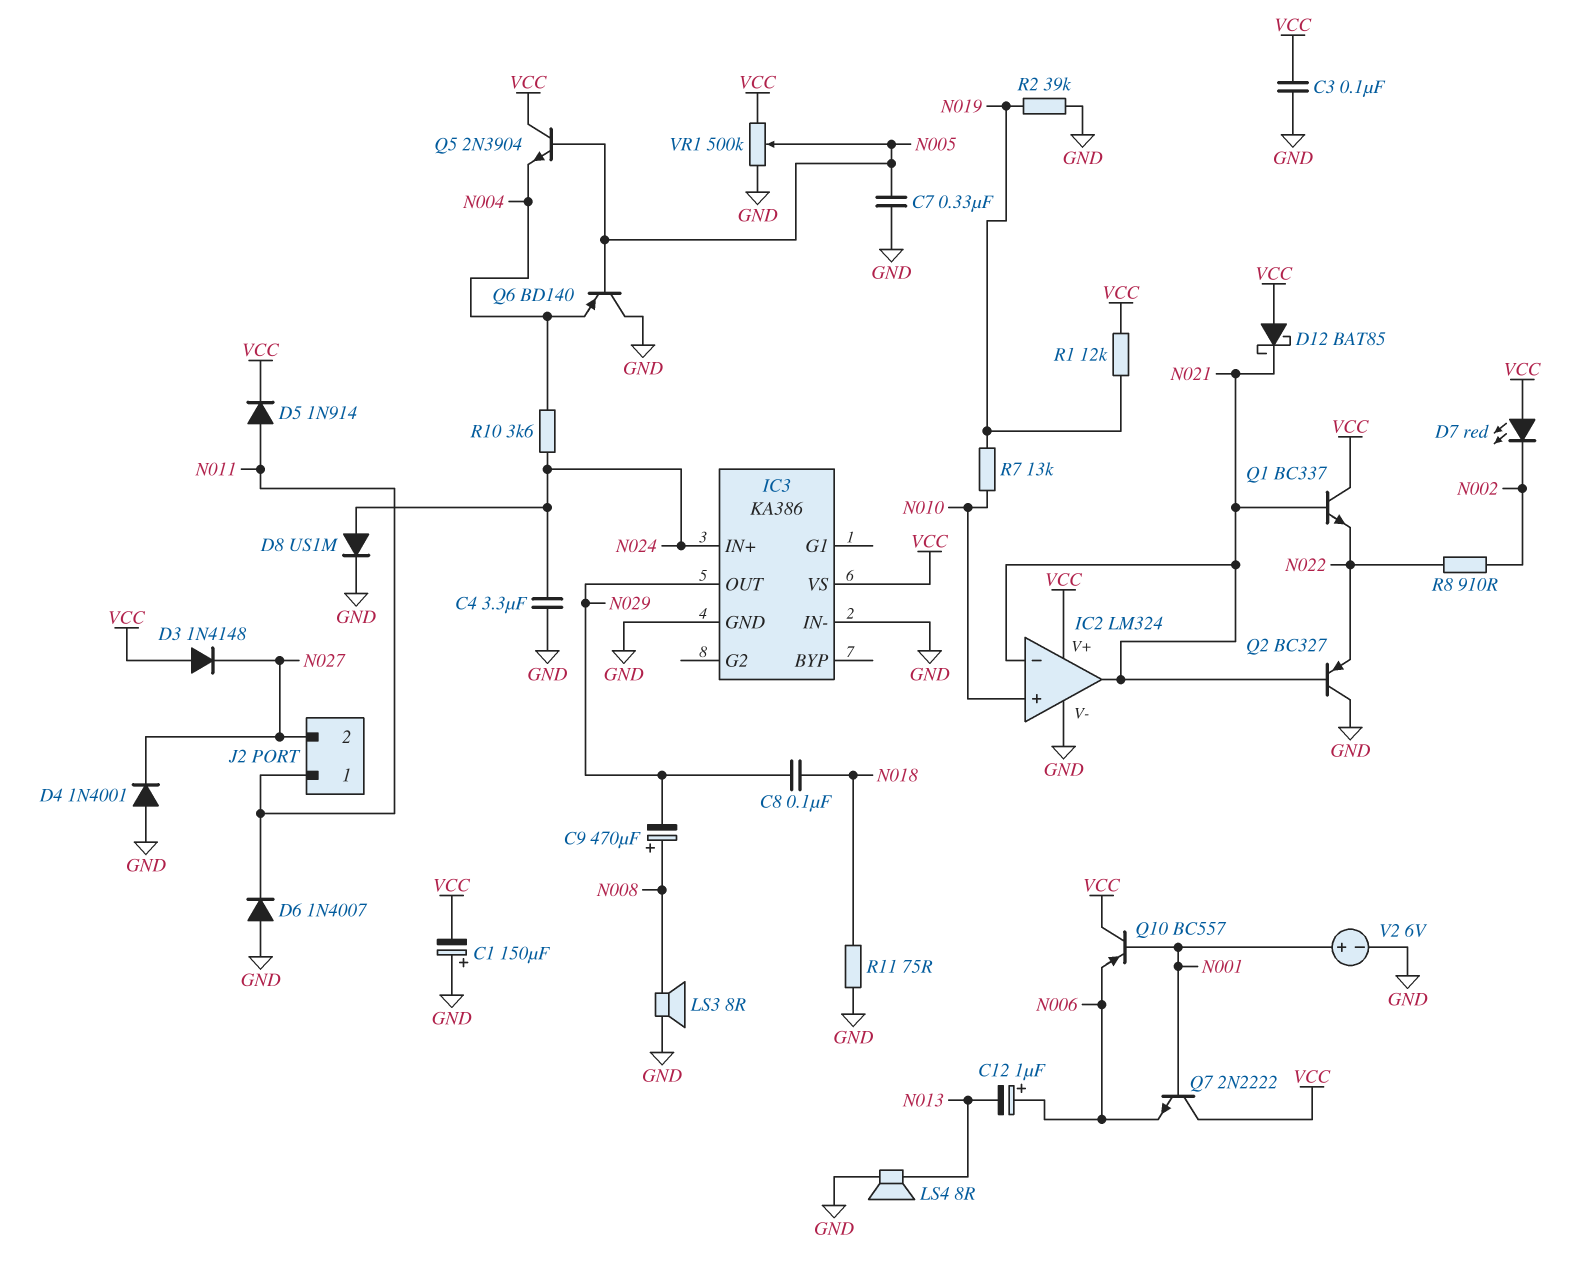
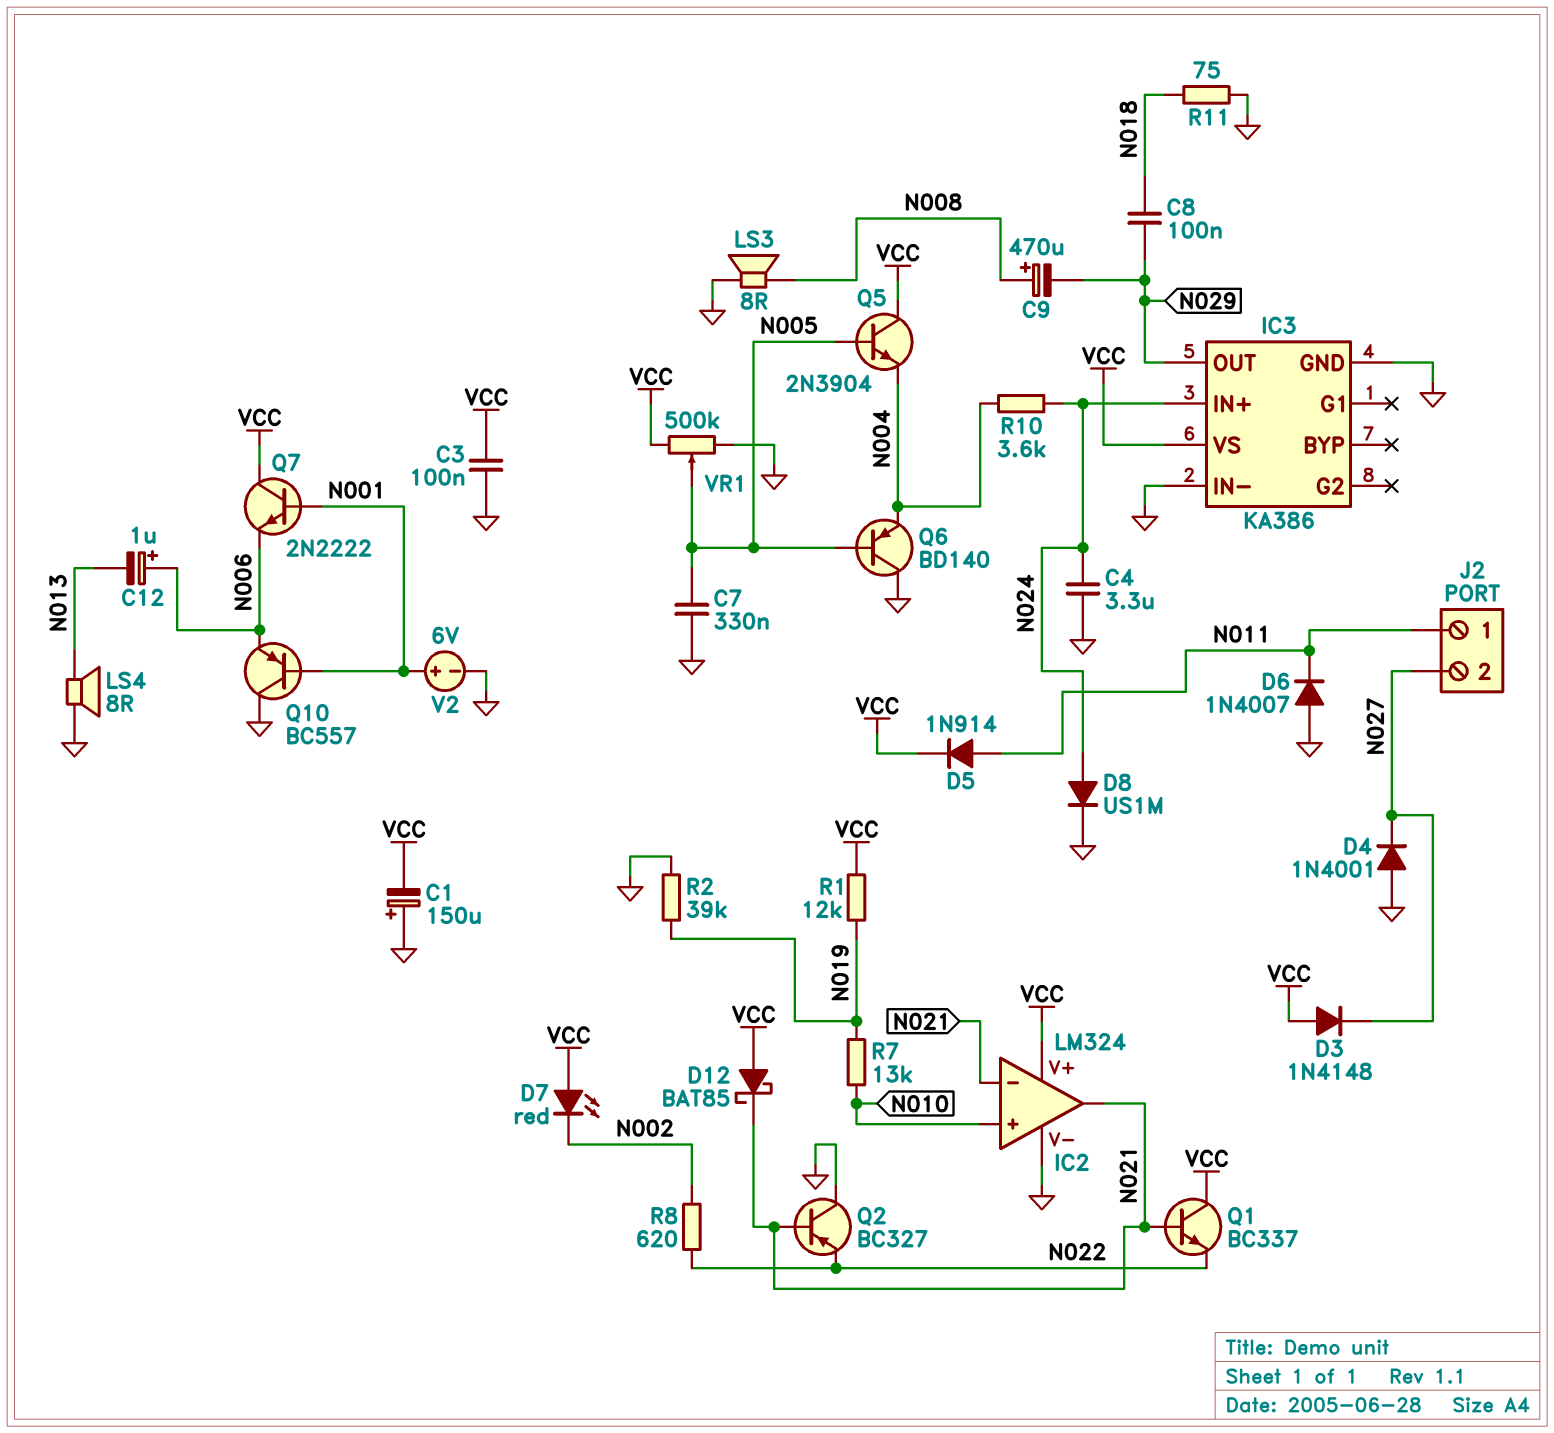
Q10: PNP BC557 (B N001, C VCC, E N006) -> PNP BC557 (B N001, C GND, E N006)
R8: 910 (N002, N022) -> 620 (N002, N022)

